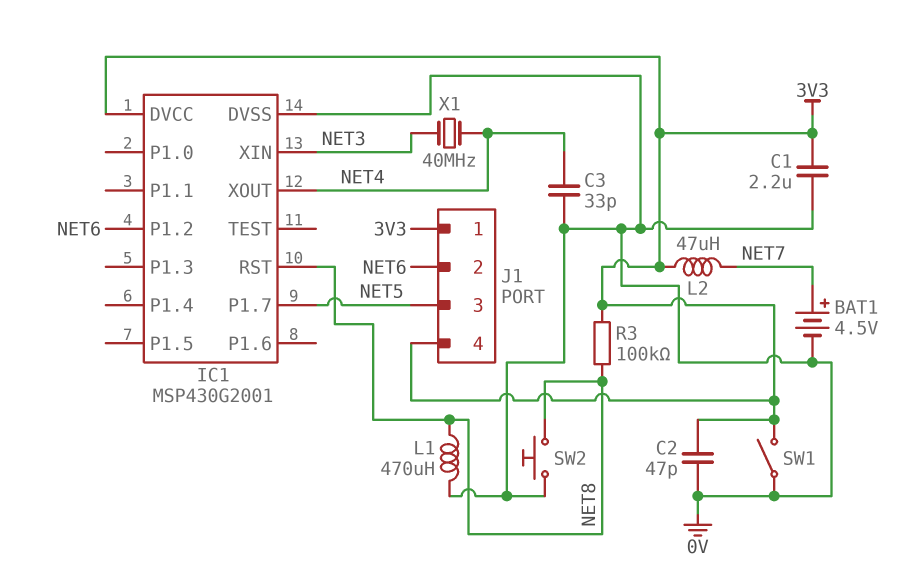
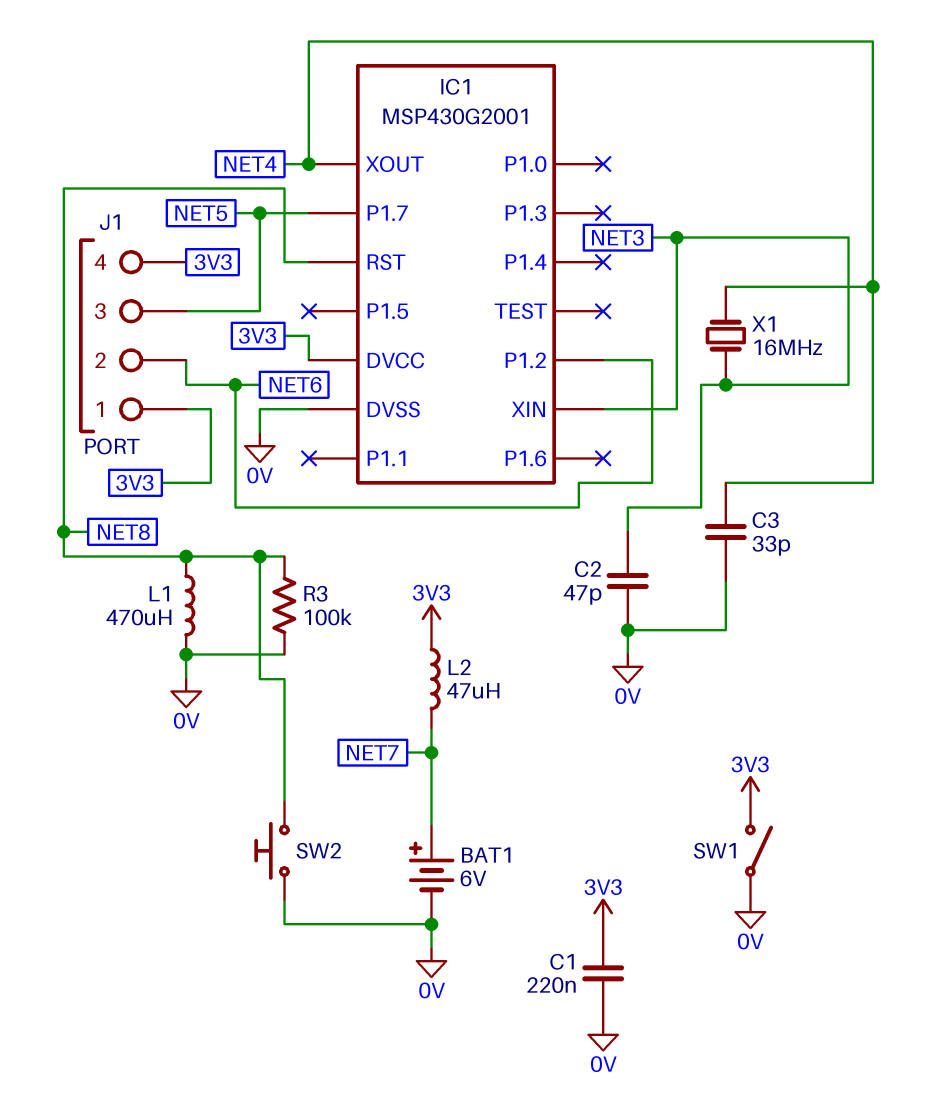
BAT1: 4.5V (plus NET7, minus 0V) -> 6V (plus NET7, minus 0V)
C1: 2.2uF (0V, 3V3) -> 220nF (0V, 3V3)
C2: 47pF (0V, 3V3) -> 47pF (0V, NET3)
R3: 100k (3V3, NET8) -> 100k (0V, NET8)
X1: 40MHz (NET3, NET4) -> 16MHz (NET3, NET4)

